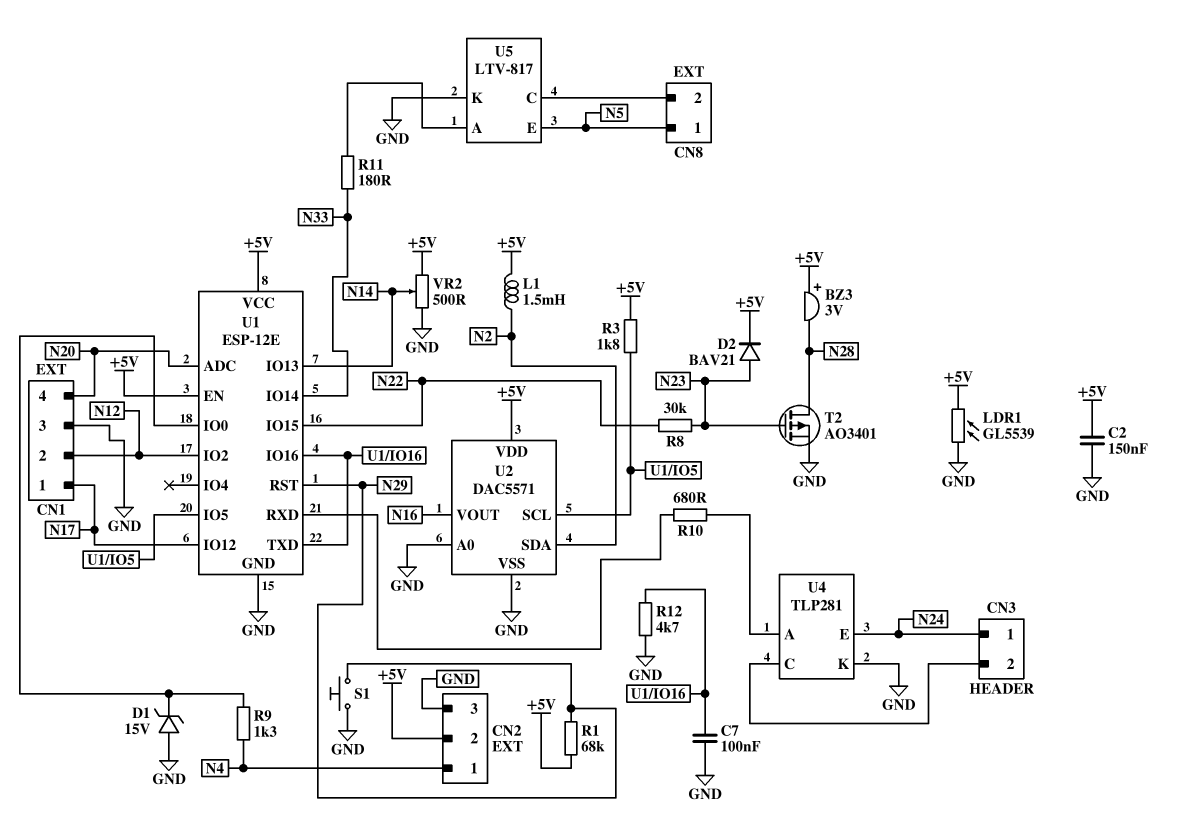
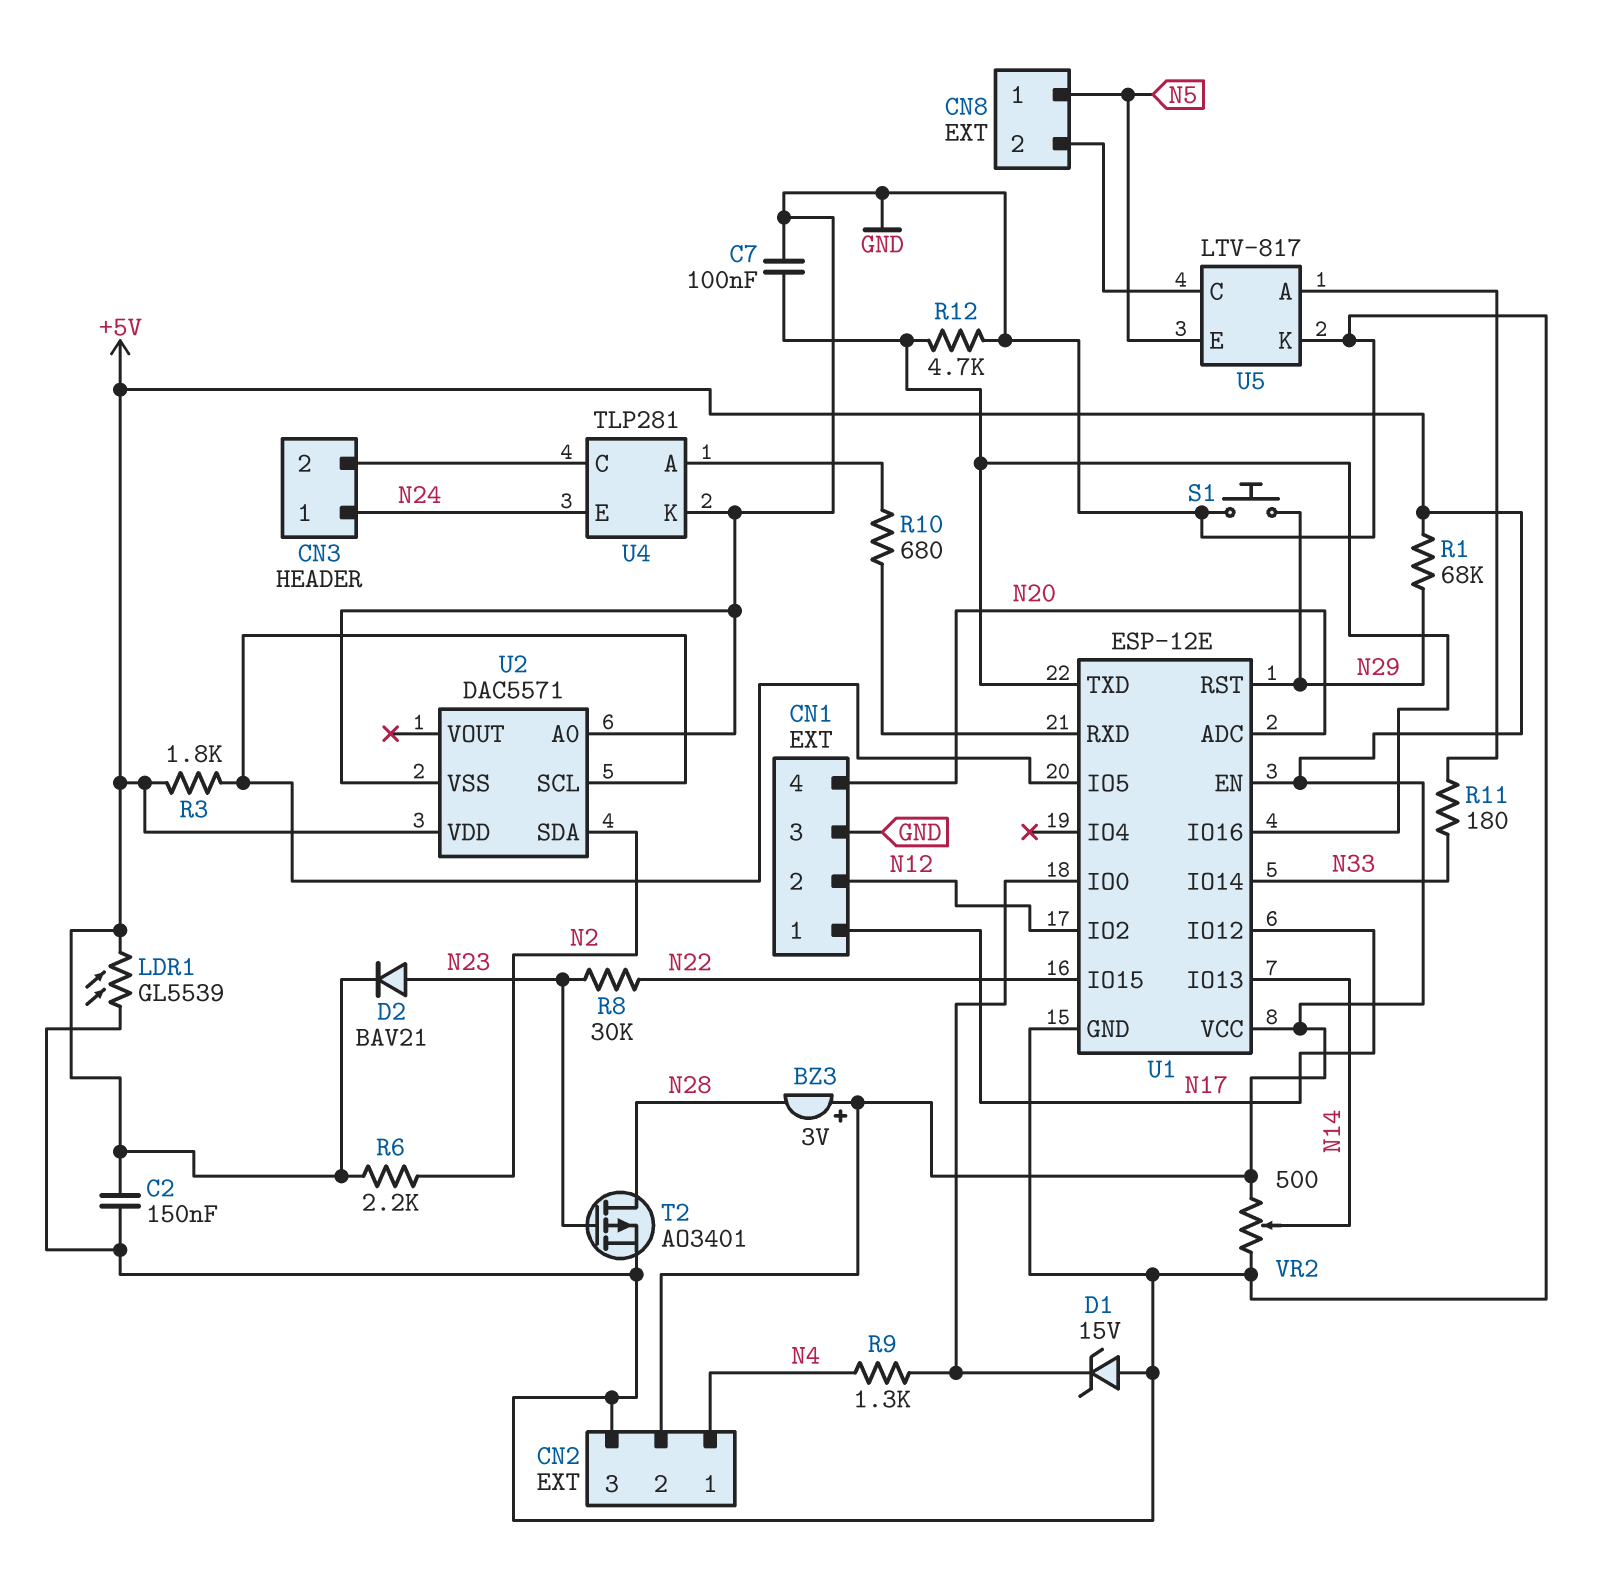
L1: 1.5mH (+5V, N2) -> none
R6: none -> 2.2k (+5V, N2)
U2 pin VOUT: N16 -> none

